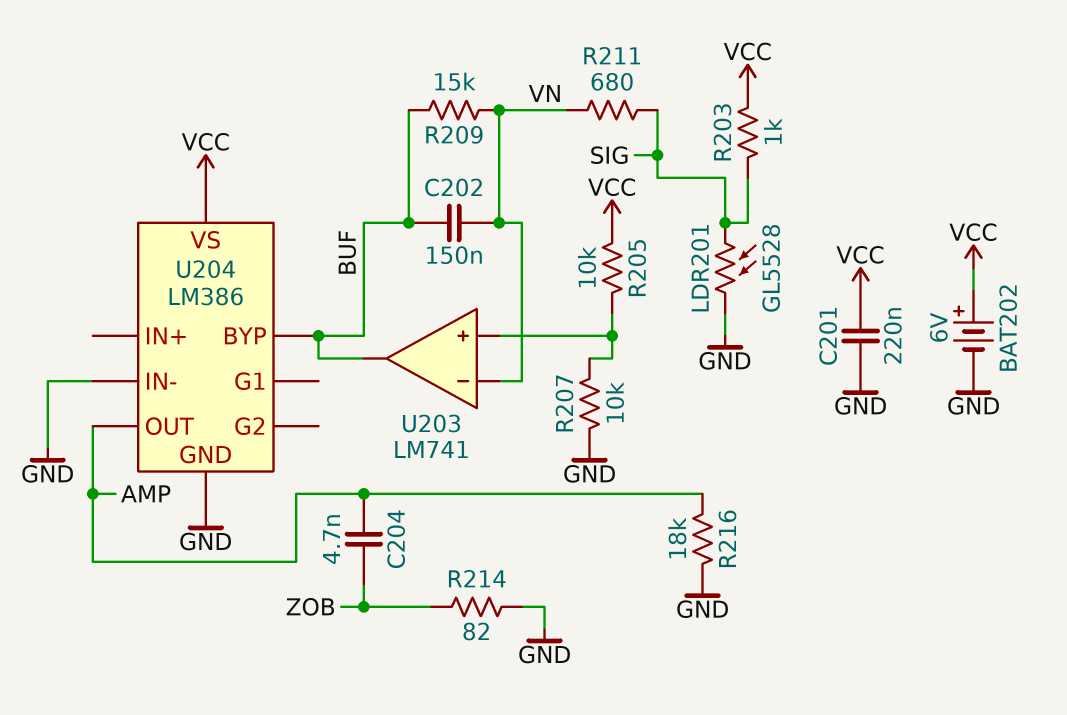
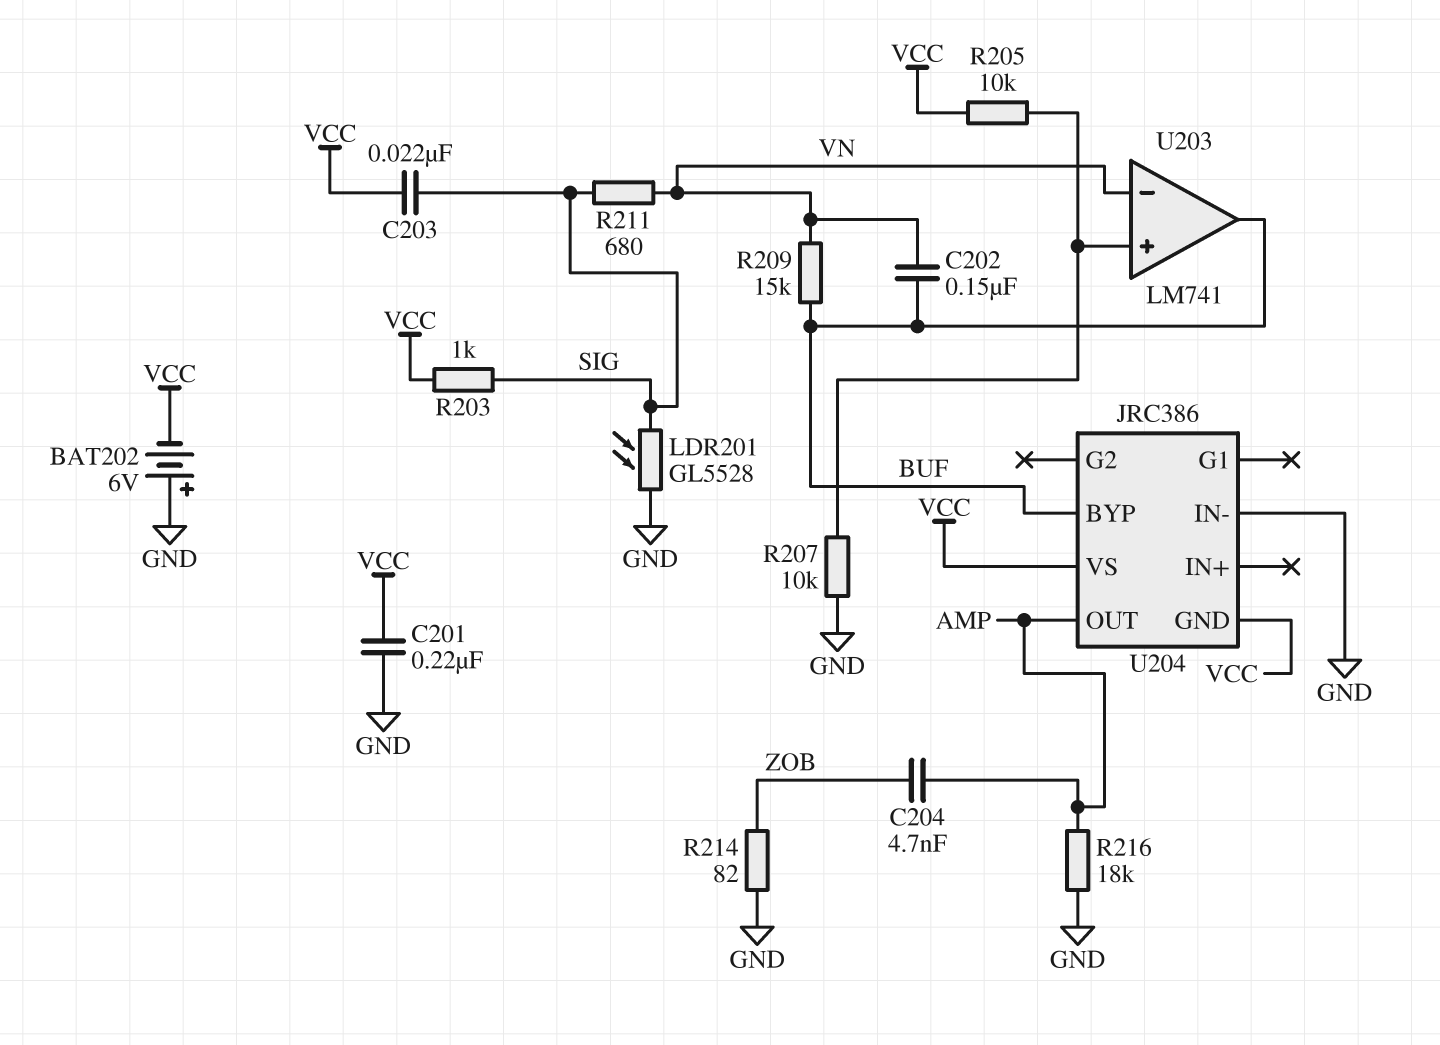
BAT202: 6V (plus VCC, minus GND) -> 6V (plus GND, minus VCC)
C203: none -> 22nF (SIG, VCC)
U204: LM386 -> JRC386
U204 pin GND: GND -> VCC

